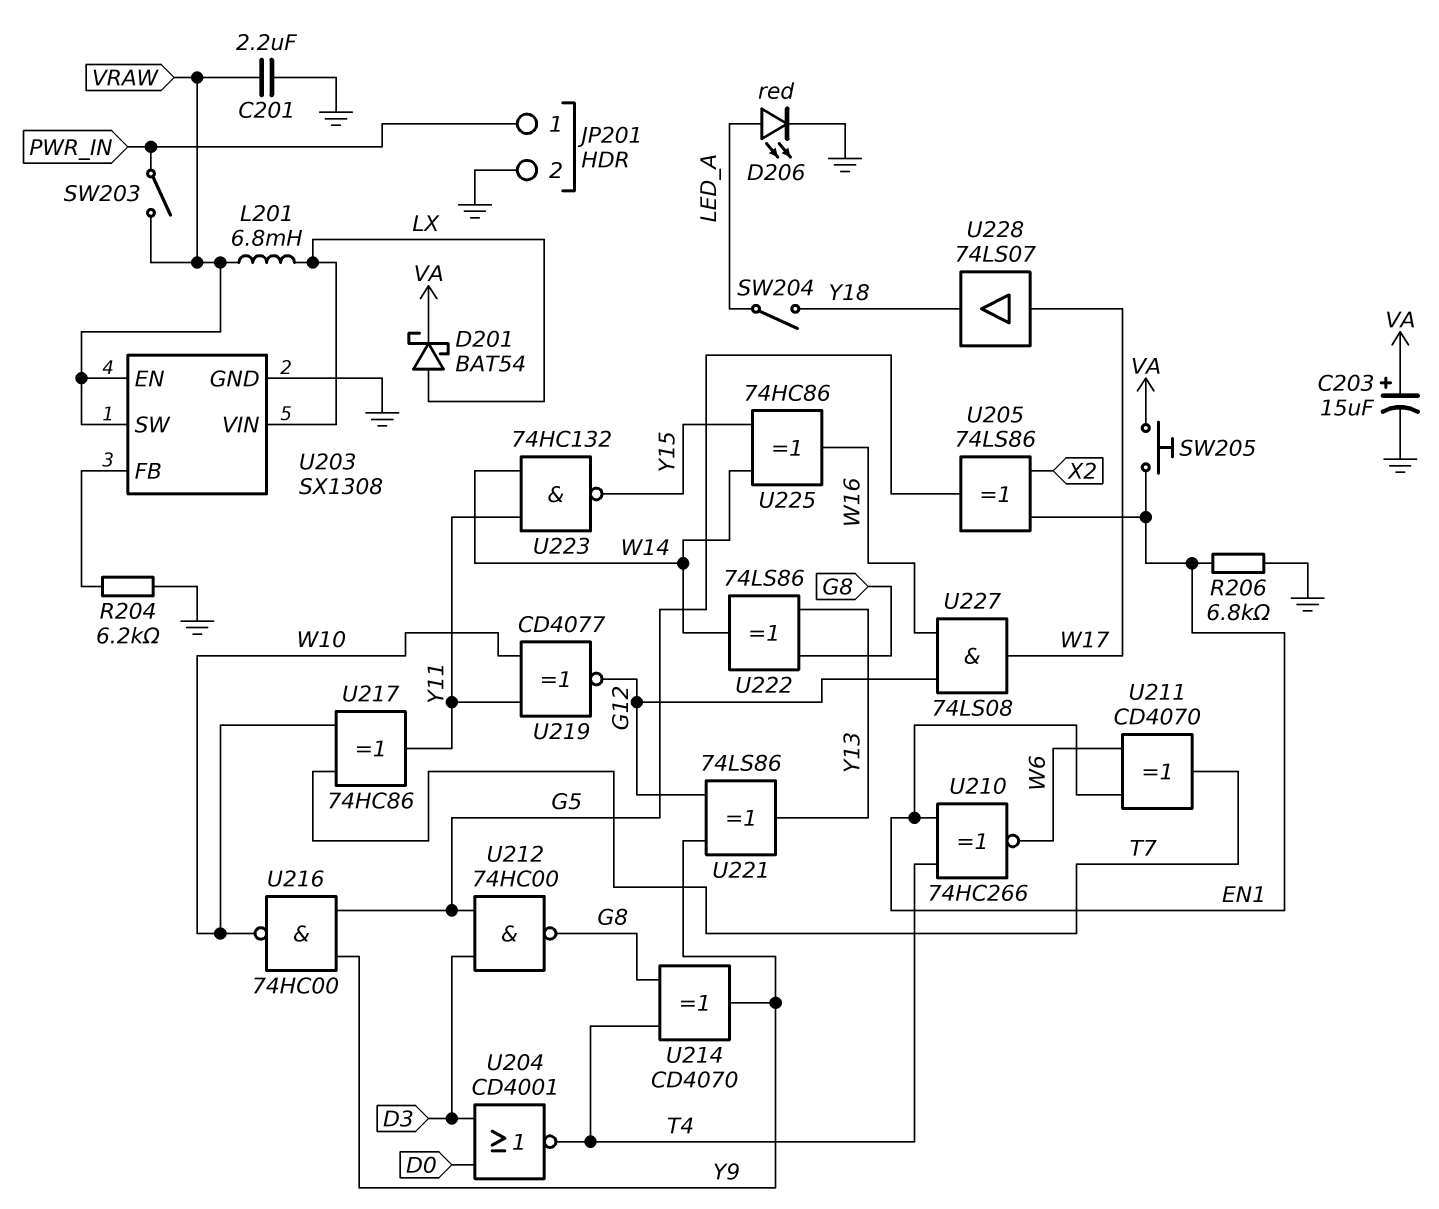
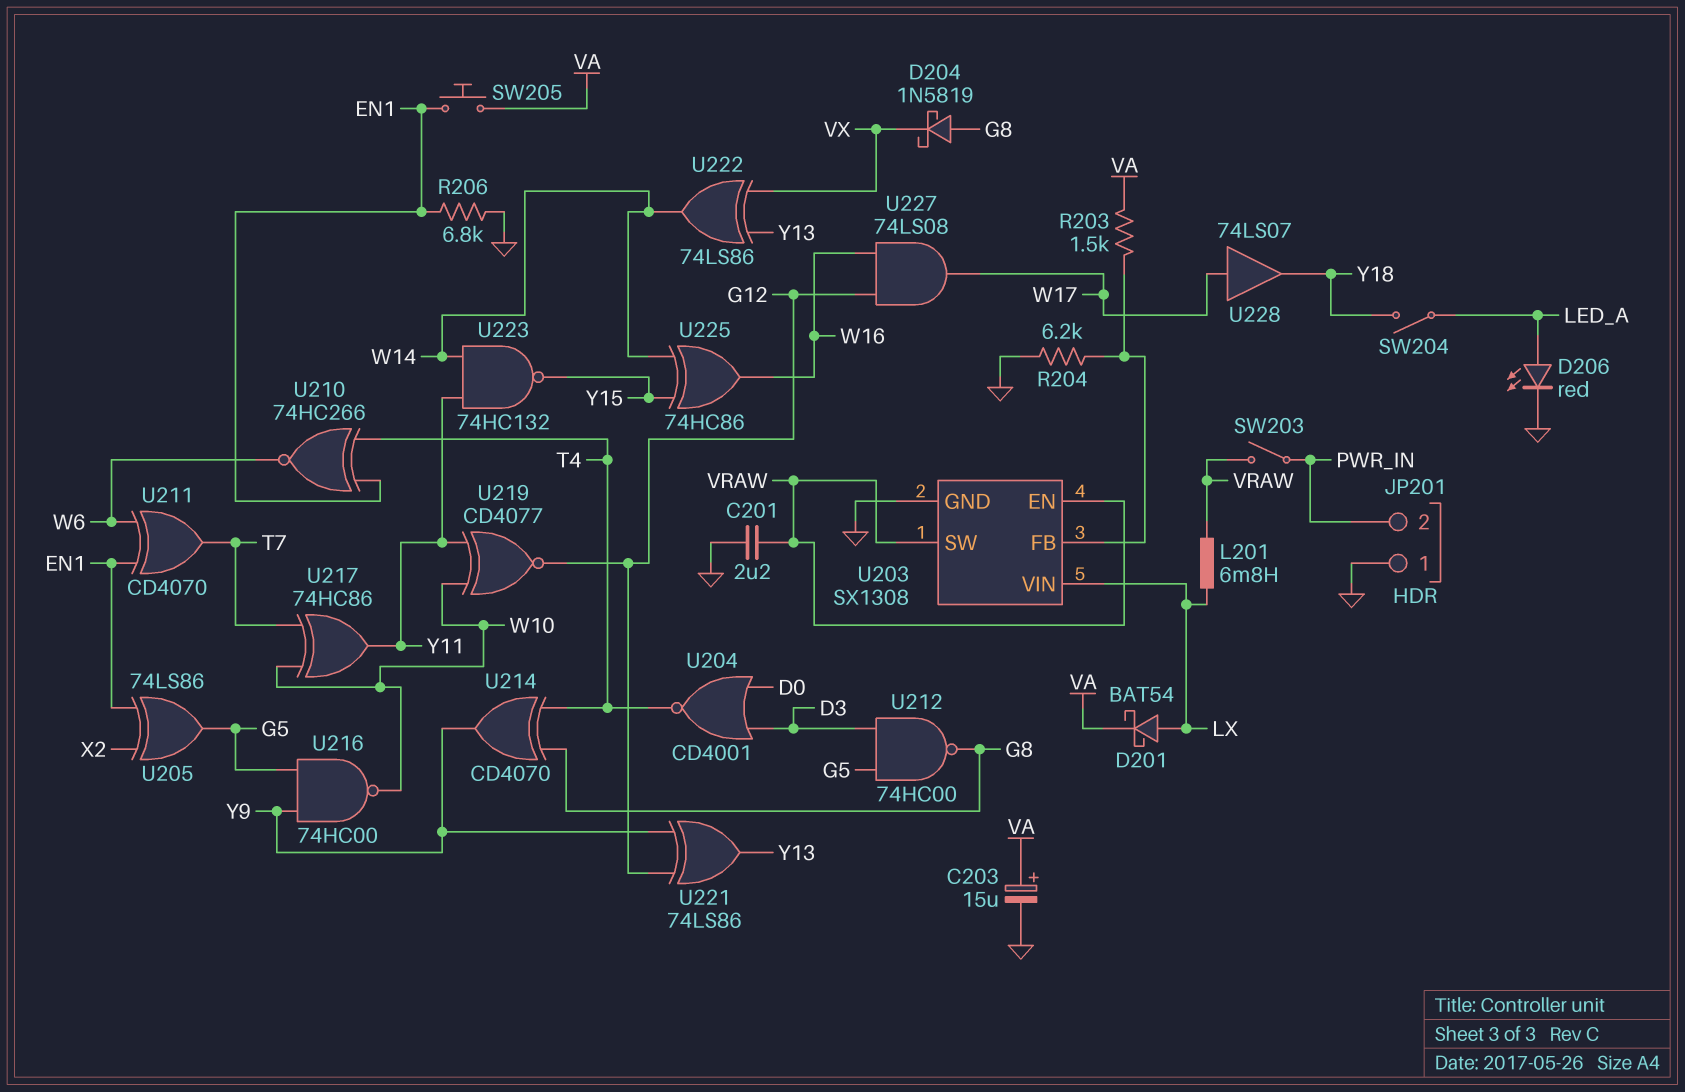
D204: none -> schottky 1N5819 (A G8, K VX)
JP201 pin 1: PWR_IN -> GND
JP201 pin 2: GND -> PWR_IN
R203: none -> 1.5k (U203/FB, VA)
U222: XOR 74LS86 (in G8, in Y13, out W14) -> XOR 74LS86 (in VX, in Y13, out W14)

